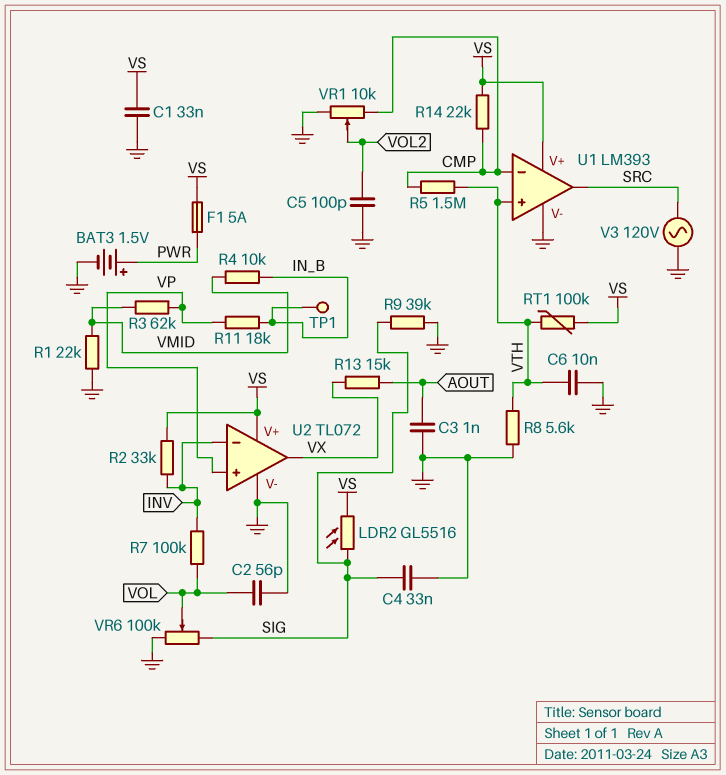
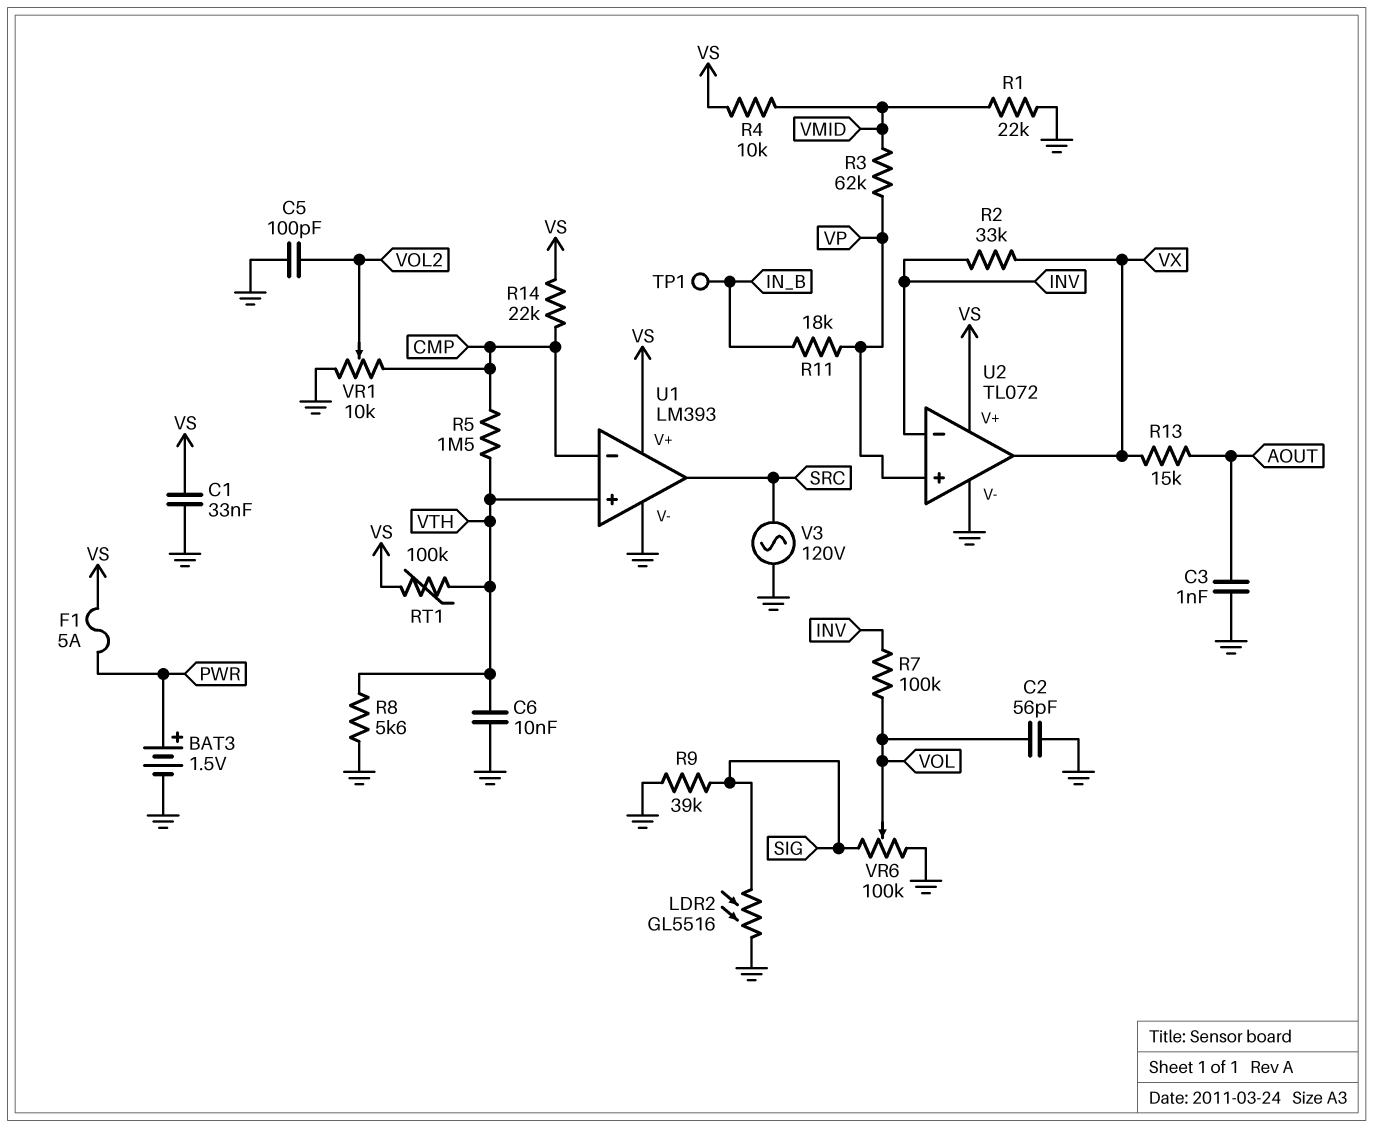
C4: 33nF (GND, SIG) -> none
LDR2: GL5516 (SIG, VS) -> GL5516 (GND, SIG)
R2: 33k (INV, VS) -> 33k (INV, VX)
R4: 10k (IN_B, VMID) -> 10k (VMID, VS)

